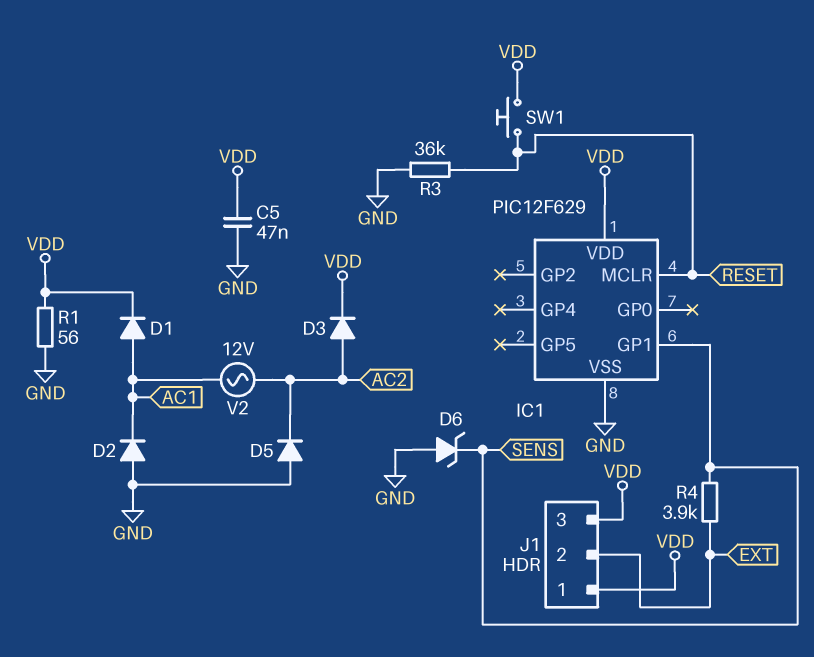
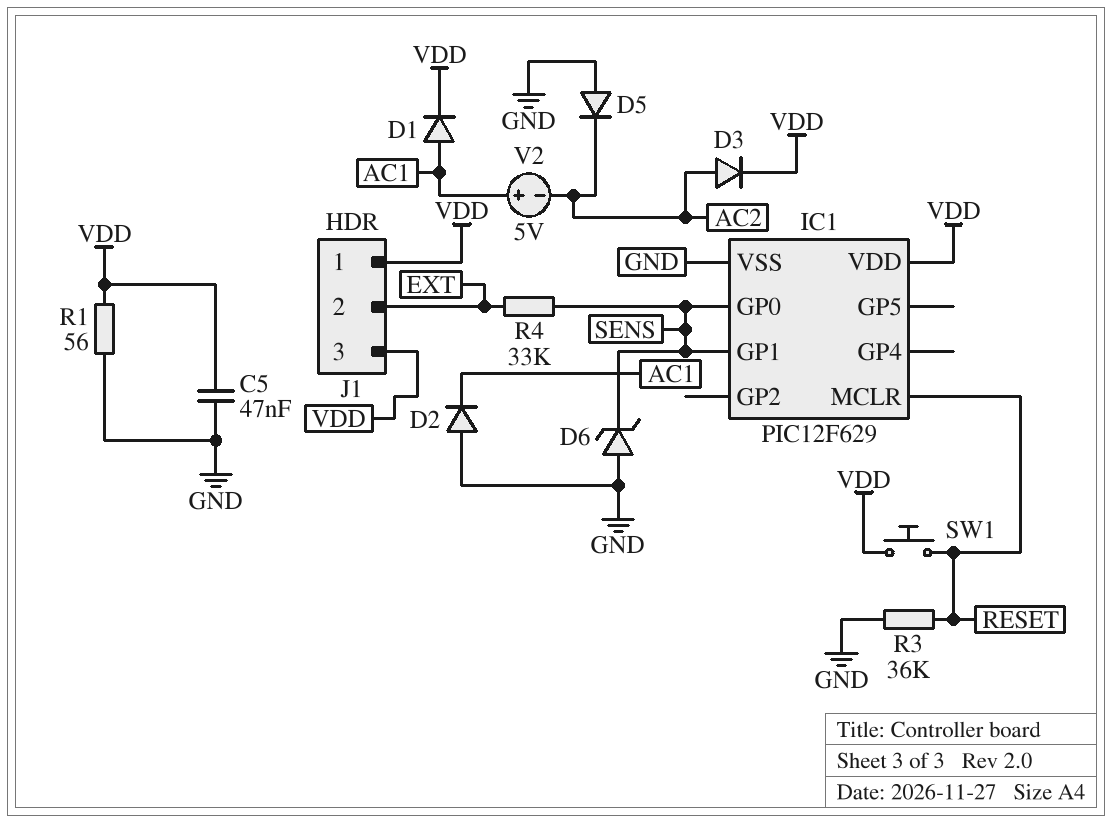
IC1 pin GP0: none -> SENS
R4: 3.9k (EXT, SENS) -> 33k (EXT, SENS)
V2: AC 12V (AC1, AC2) -> 5V (plus AC1, minus AC2)

